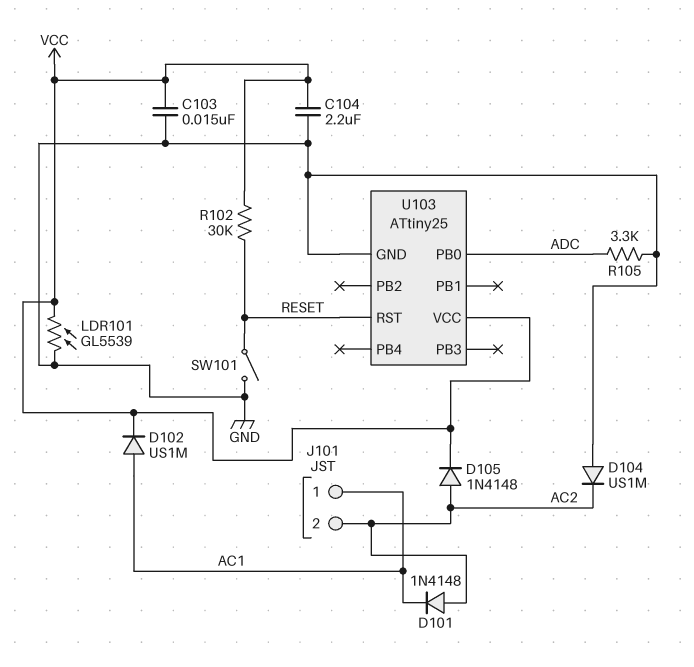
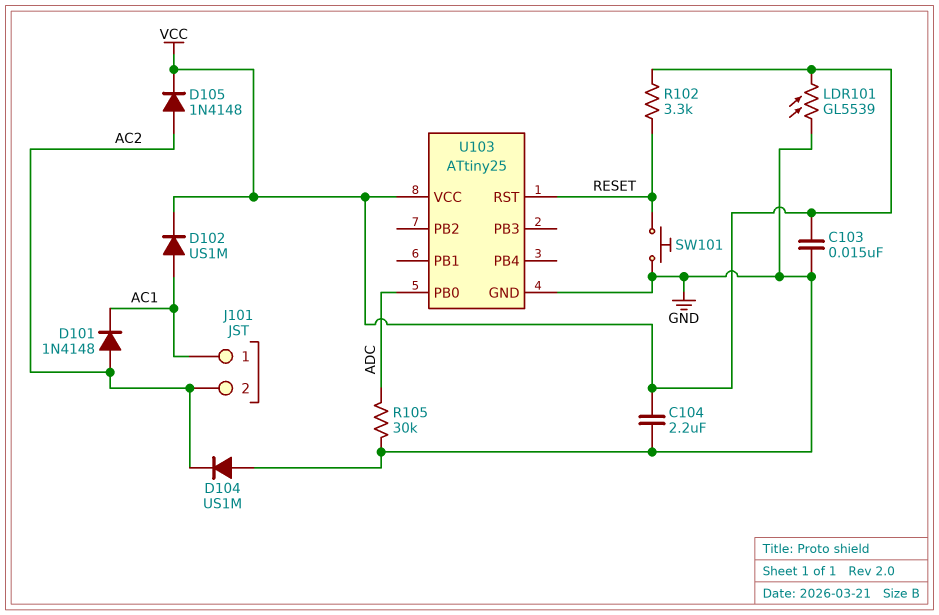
R102: 30k (RESET, VCC) -> 3.3k (RESET, VCC)
R105: 3.3k (ADC, GND) -> 30k (ADC, GND)
SW101: switch (GND, RESET) -> button (GND, RESET)

